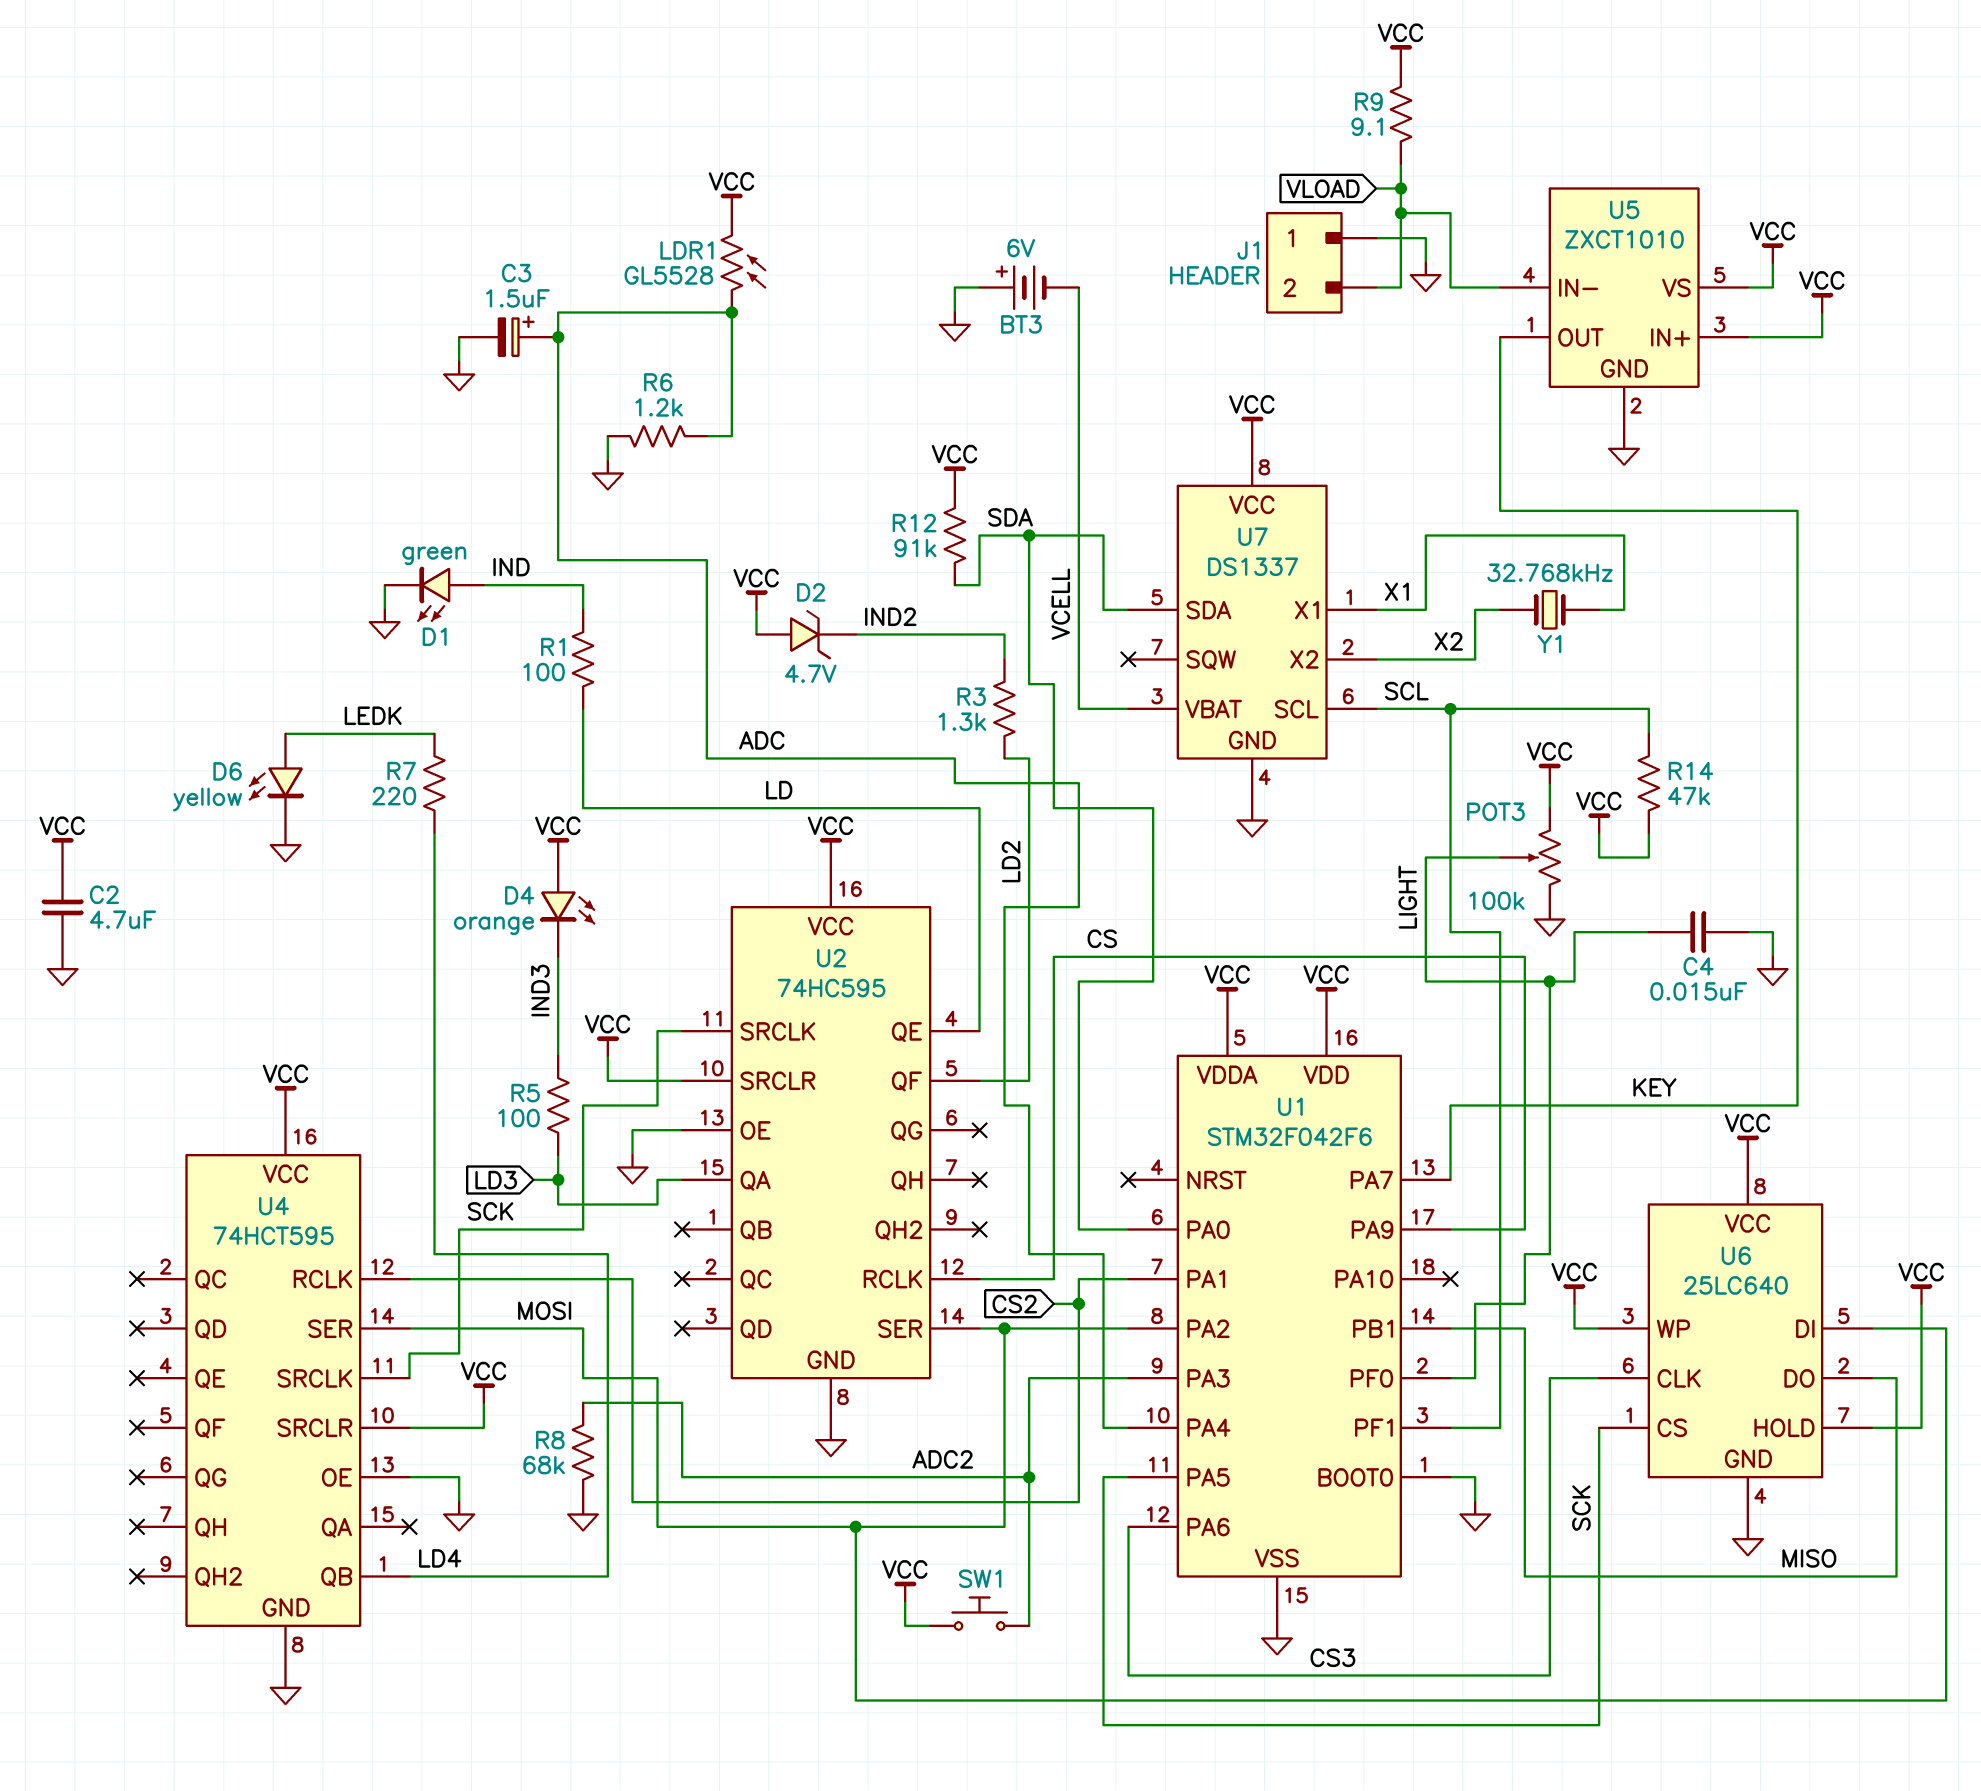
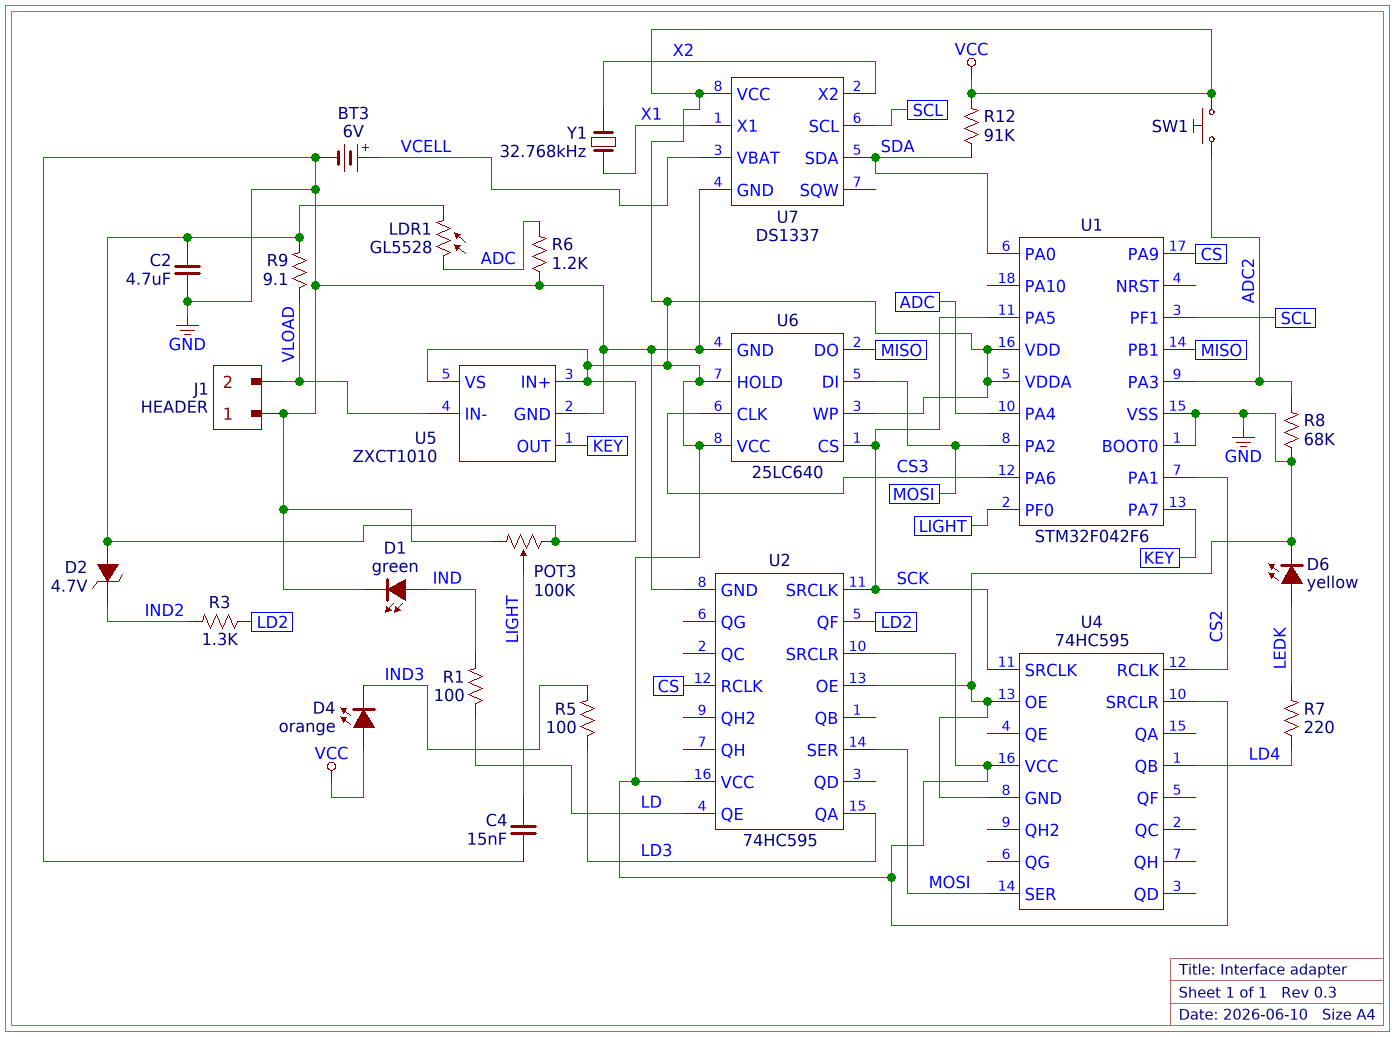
BT3: 6V (plus GND, minus VCELL) -> 6V (plus VCELL, minus GND)
C3: 1.5uF (plus ADC, minus GND) -> none
R14: 47k (SCL, VCC) -> none
U4: 74HCT595 -> 74HC595

